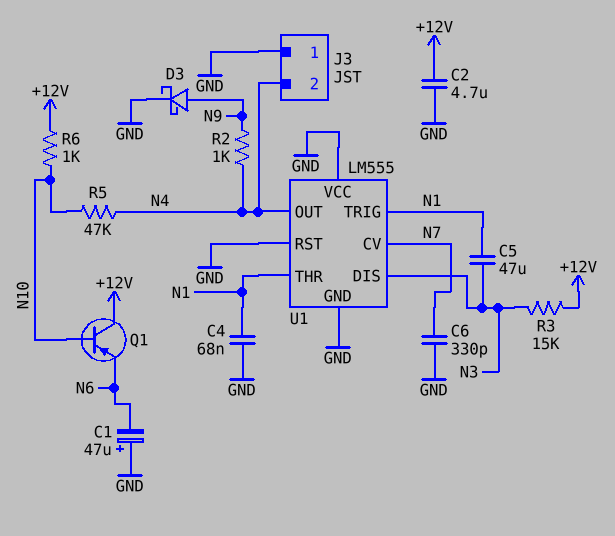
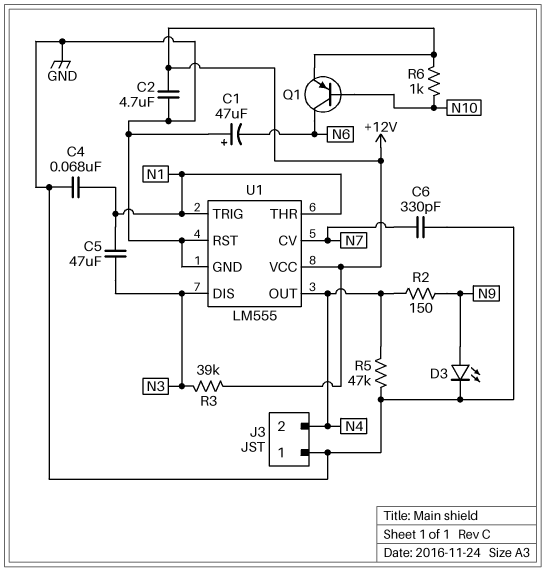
D3: schottky (A N9, K GND) -> LED (A N9, K GND)
Q1: PNP (B N10, C +12V, E N6) -> PNP (B N10, C N6, E +12V)
R2: 1k (N4, N9) -> 150 (N4, N9)
R3: 15k (+12V, N3) -> 39k (+12V, N3)
R5: 47k (N4, N10) -> 47k (GND, N4)
U1 pin VCC: GND -> +12V

